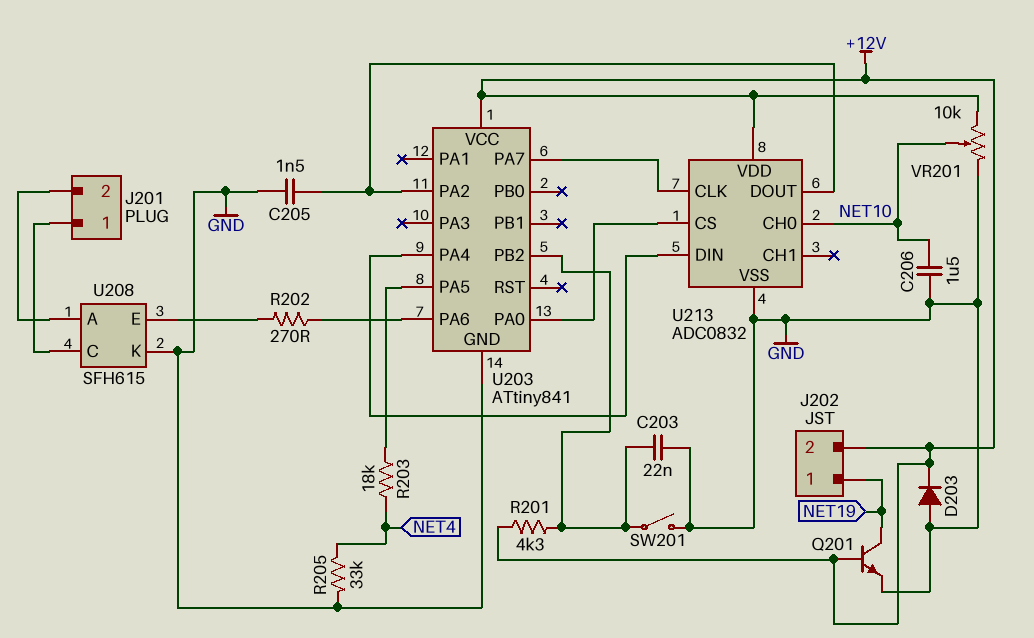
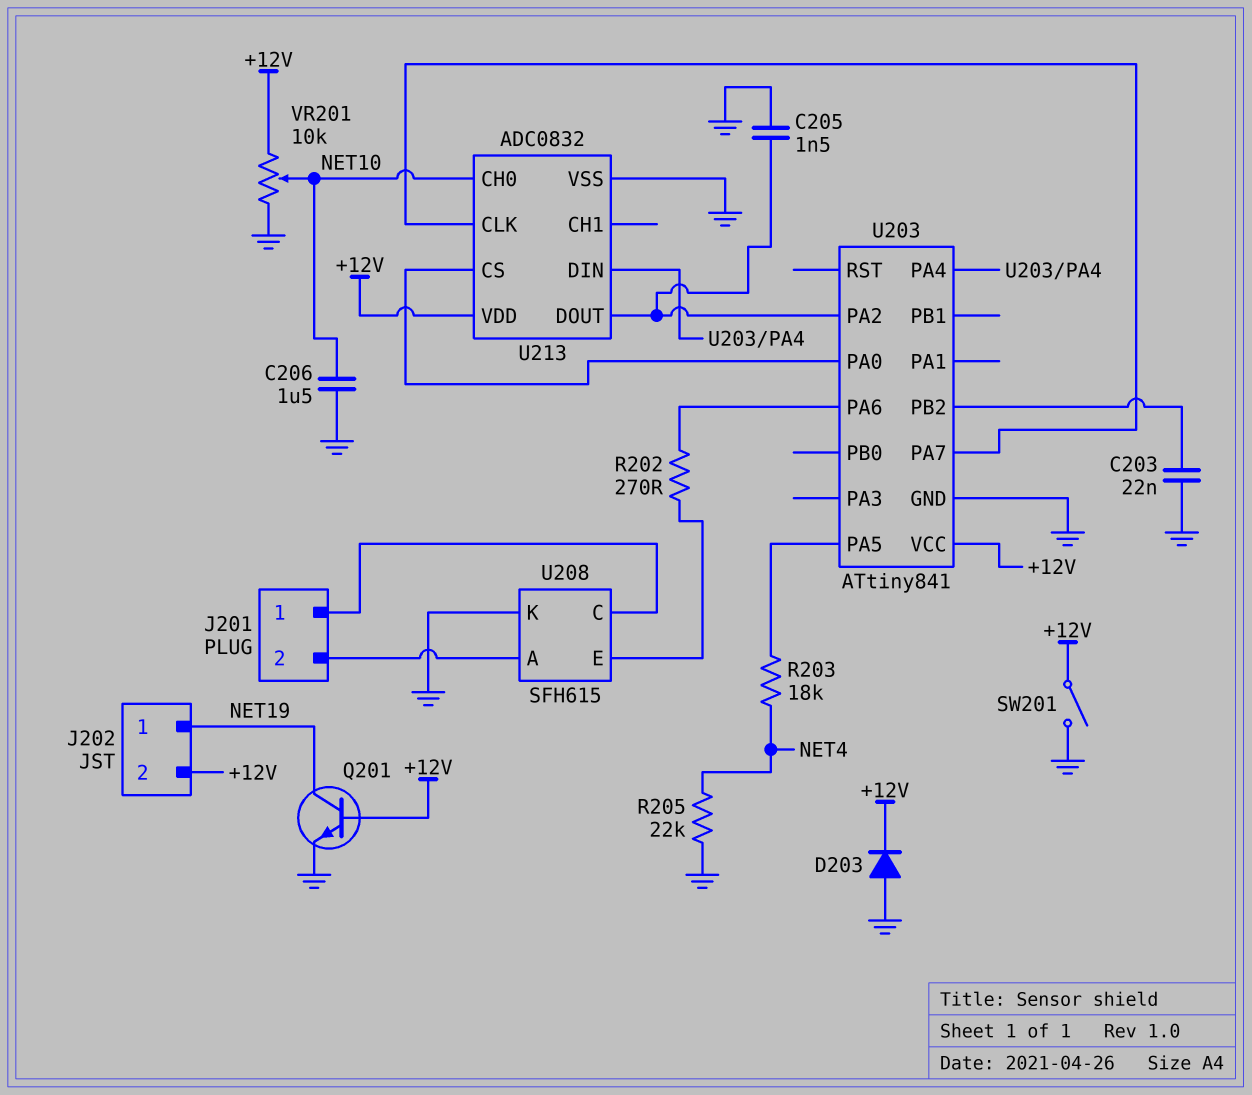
R201: 4.3k (+12V, U203/PB2) -> none
R205: 33k (GND, NET4) -> 22k (GND, NET4)
SW201: switch (GND, U203/PB2) -> switch (+12V, GND)

